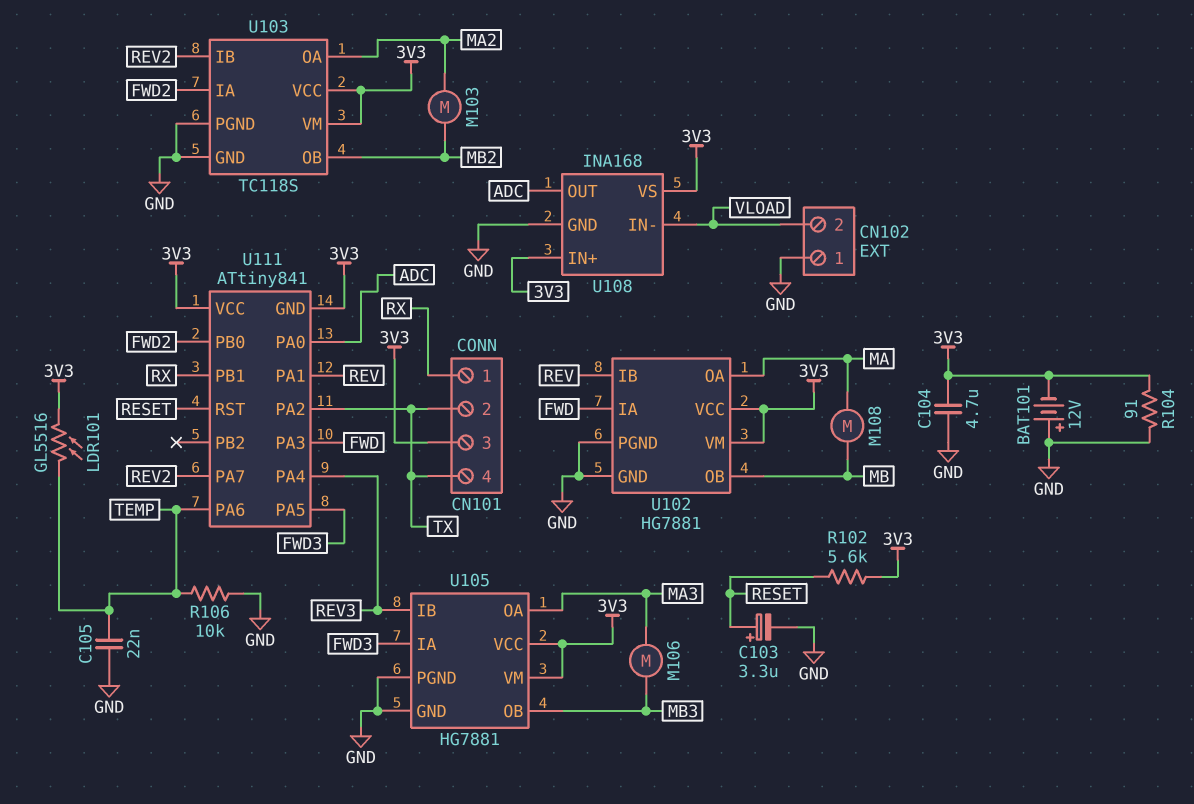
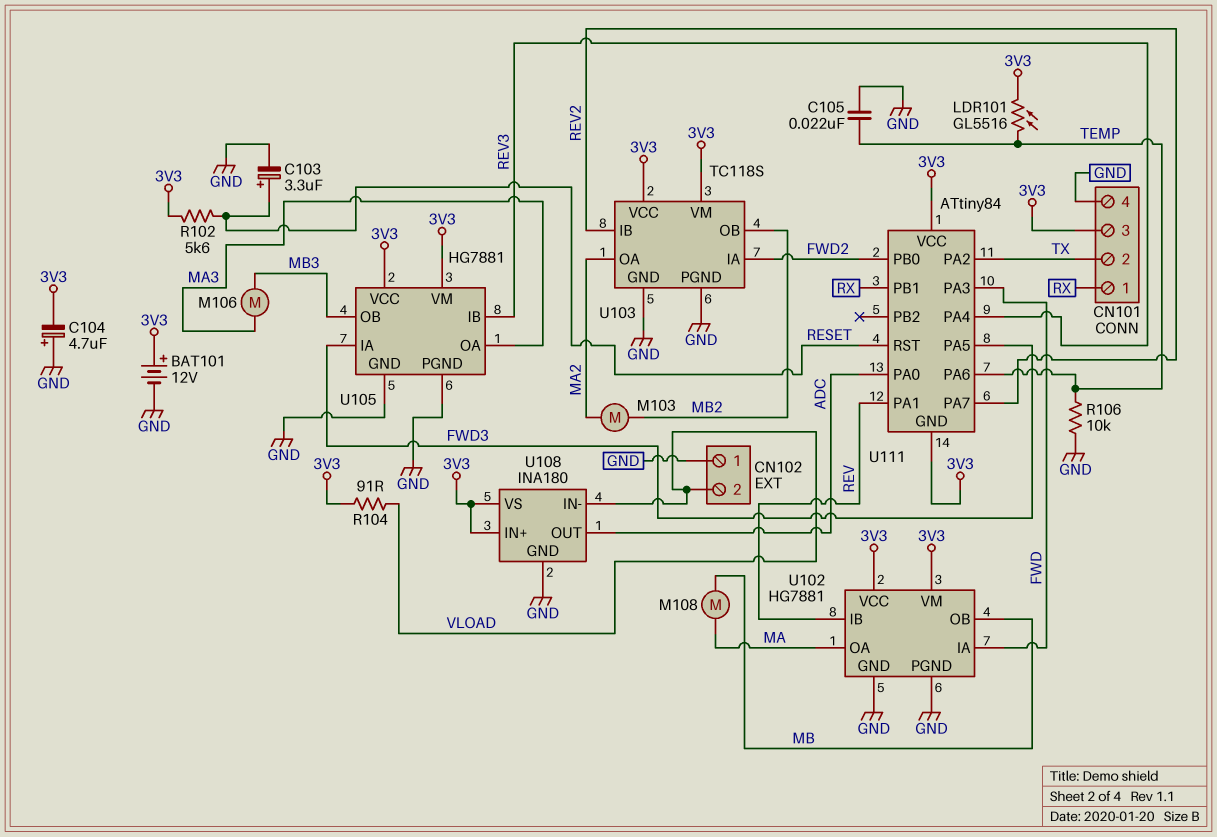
BAT101: 12V (plus GND, minus 3V3) -> 12V (plus 3V3, minus GND)
C104: 4.7uF (3V3, GND) -> 4.7uF (plus GND, minus 3V3)
CN101 pin 4: TX -> GND
R104: 91 (3V3, GND) -> 91 (3V3, VLOAD)
U108: INA168 -> INA180
U111: ATtiny841 -> ATtiny84

